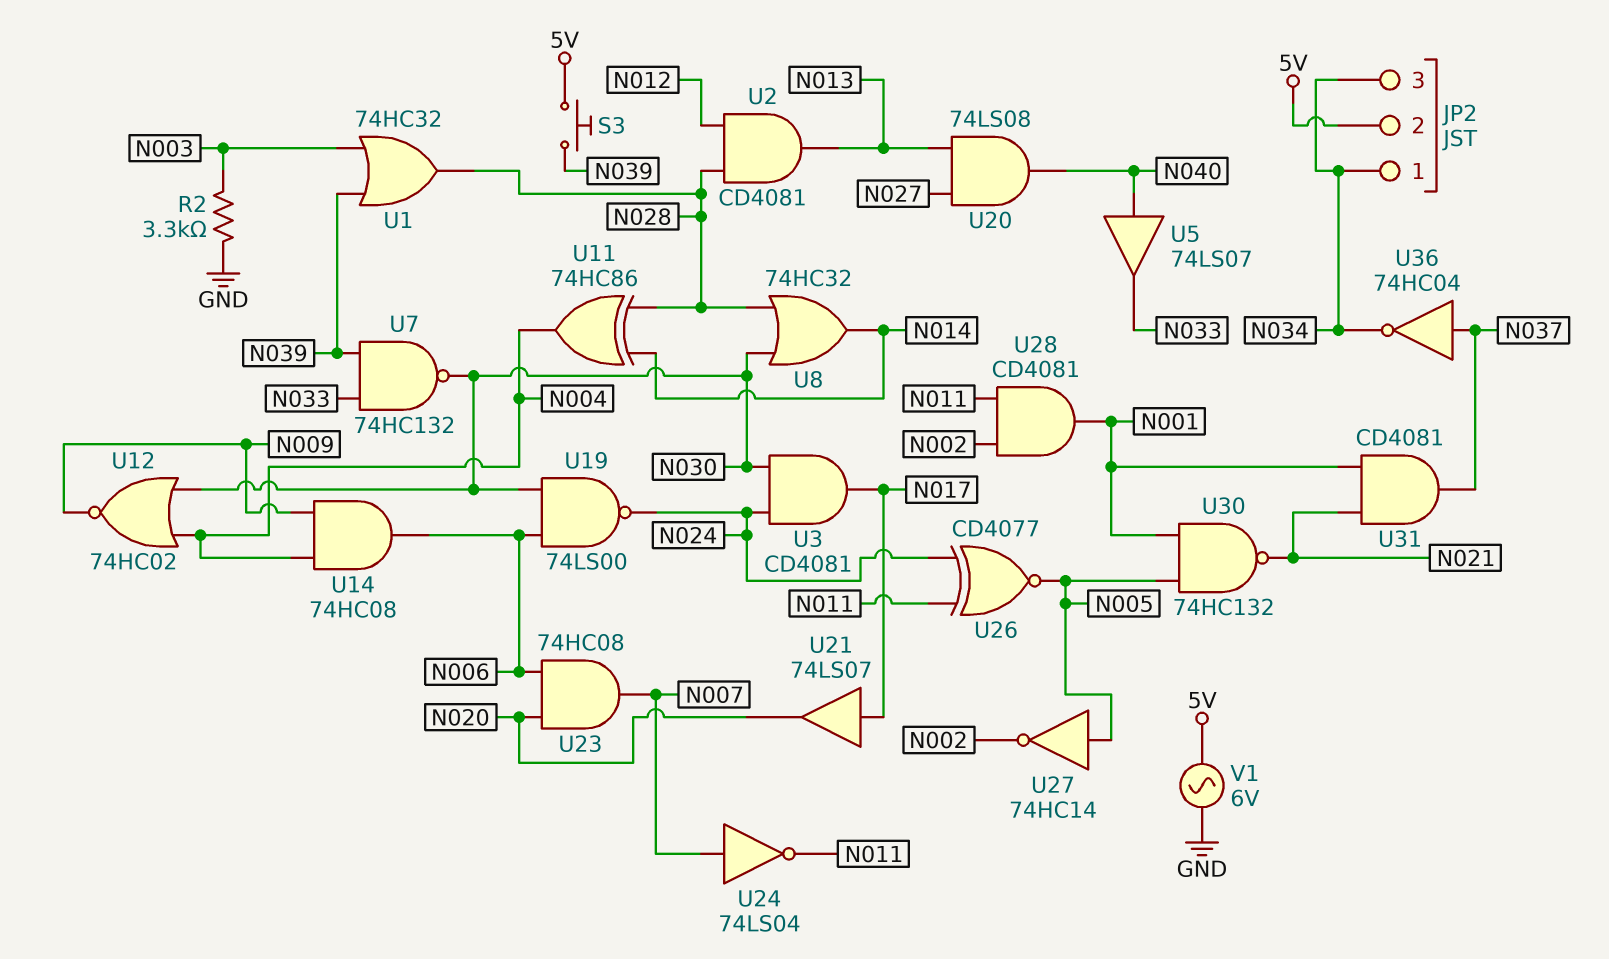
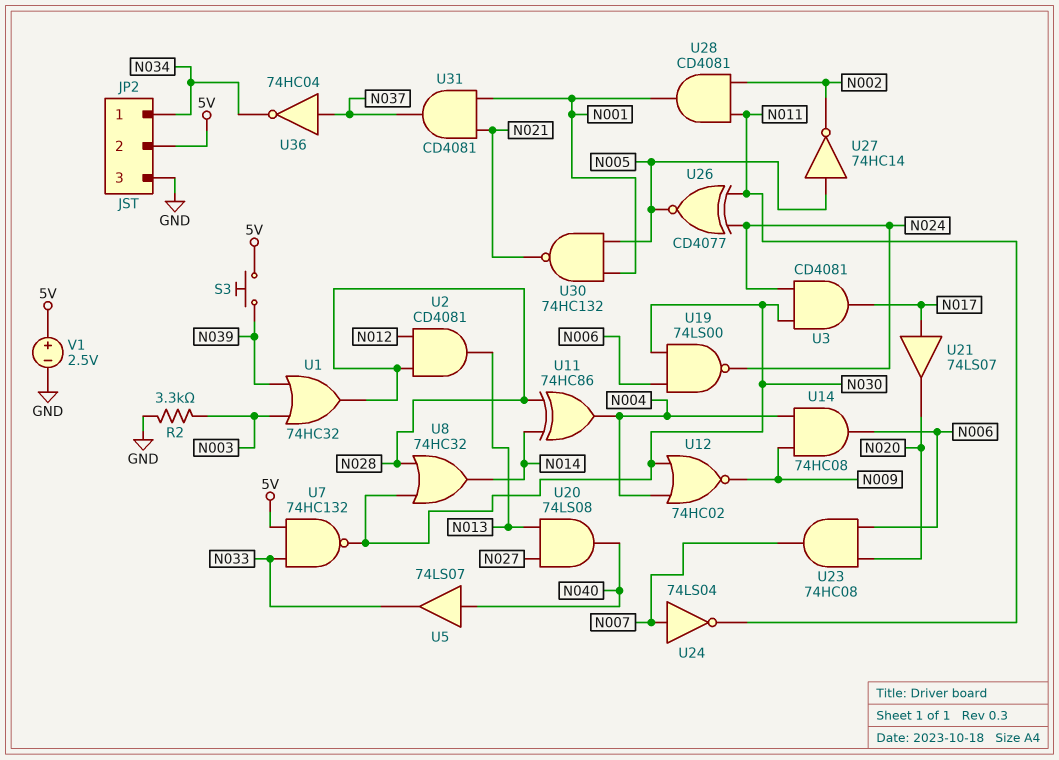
JP2 pin 3: N034 -> GND
U7: NAND 74HC132 (in N033, in N039, out N030) -> NAND 74HC132 (in 5V, in N033, out N030)
V1: AC 6V (5V, GND) -> 2.5V (plus 5V, minus GND)

